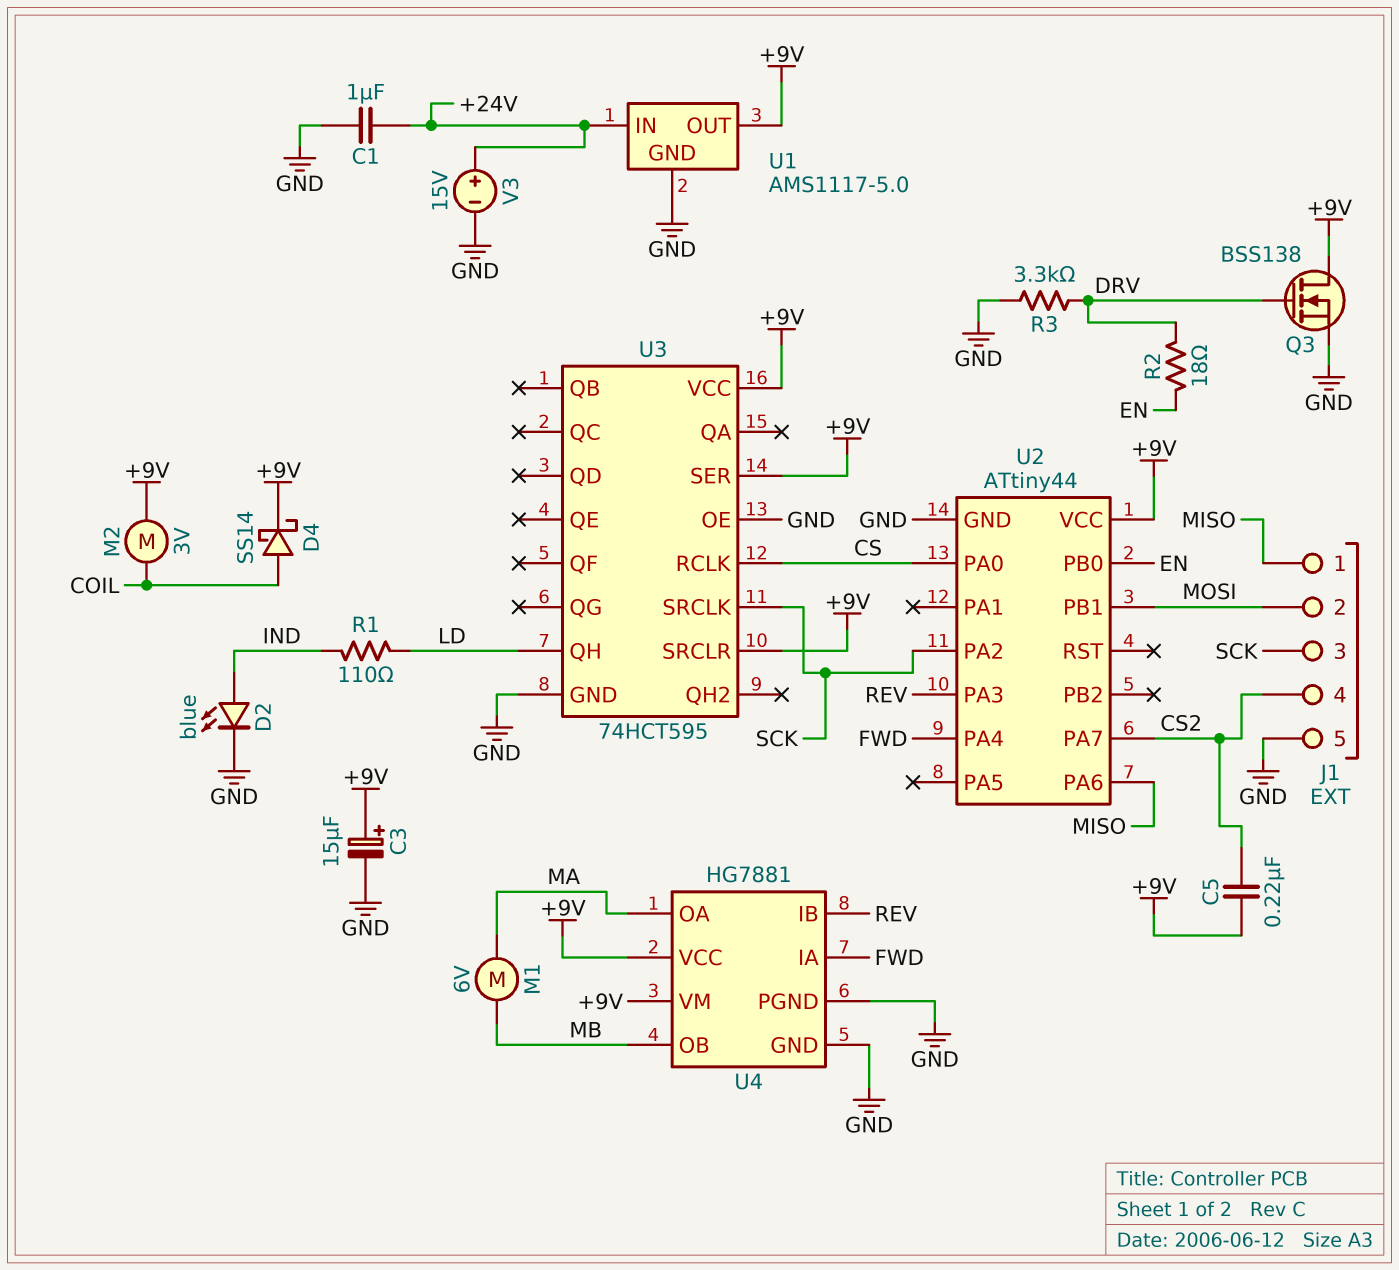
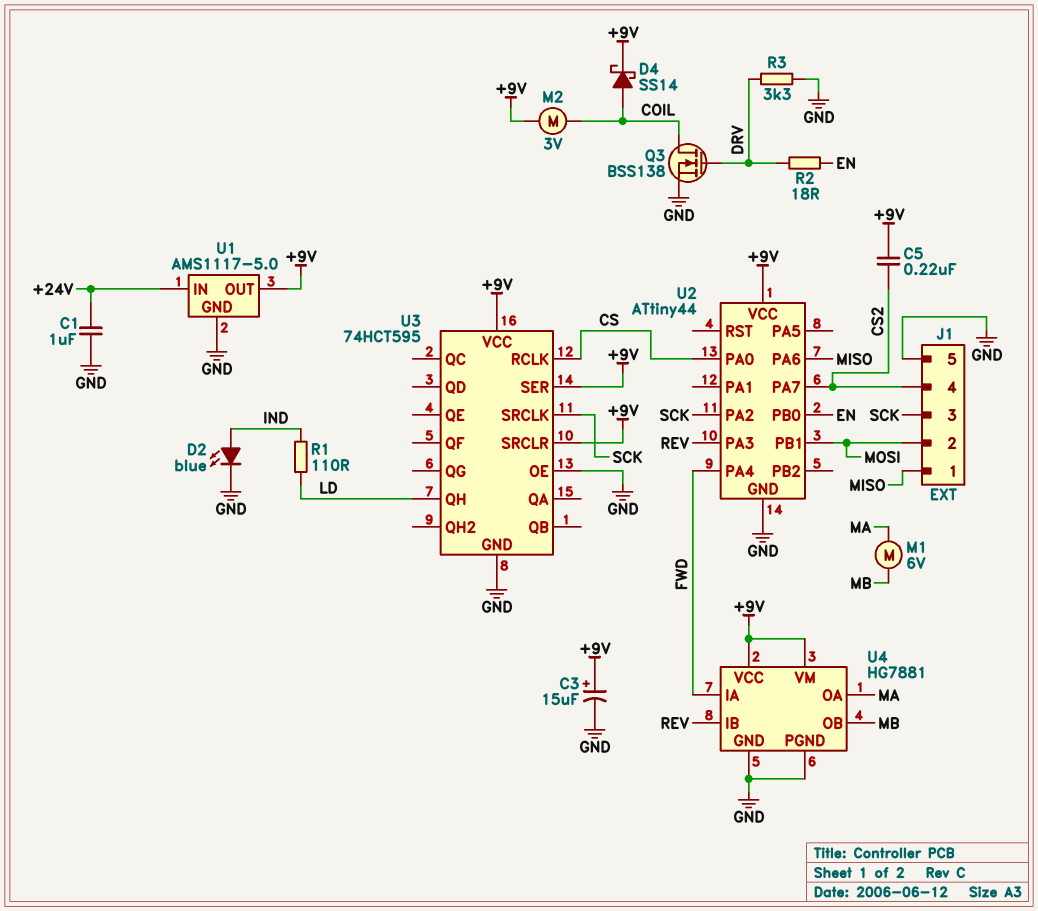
Q3: NMOS BSS138 (G DRV, D +9V, S GND) -> NMOS BSS138 (G DRV, D COIL, S GND)
V3: 15V (plus +24V, minus GND) -> none

